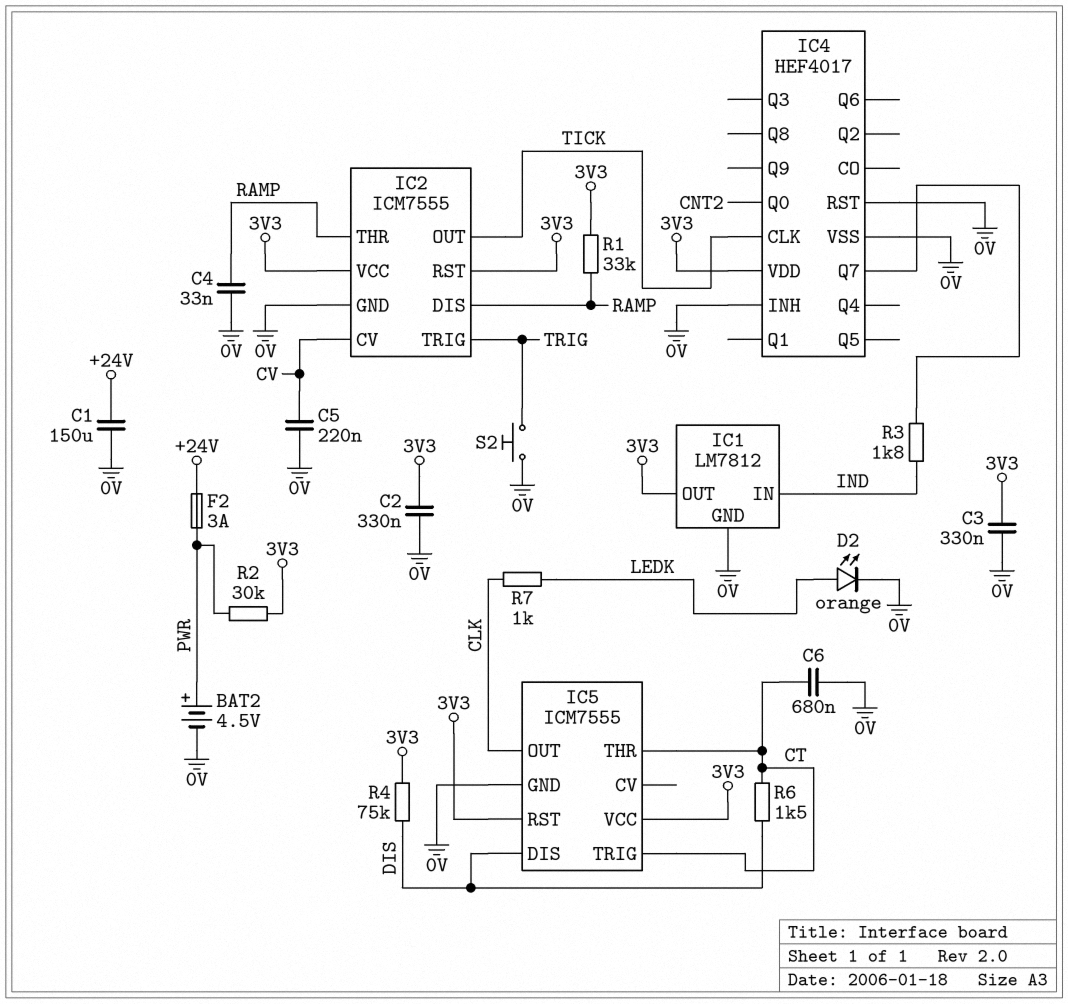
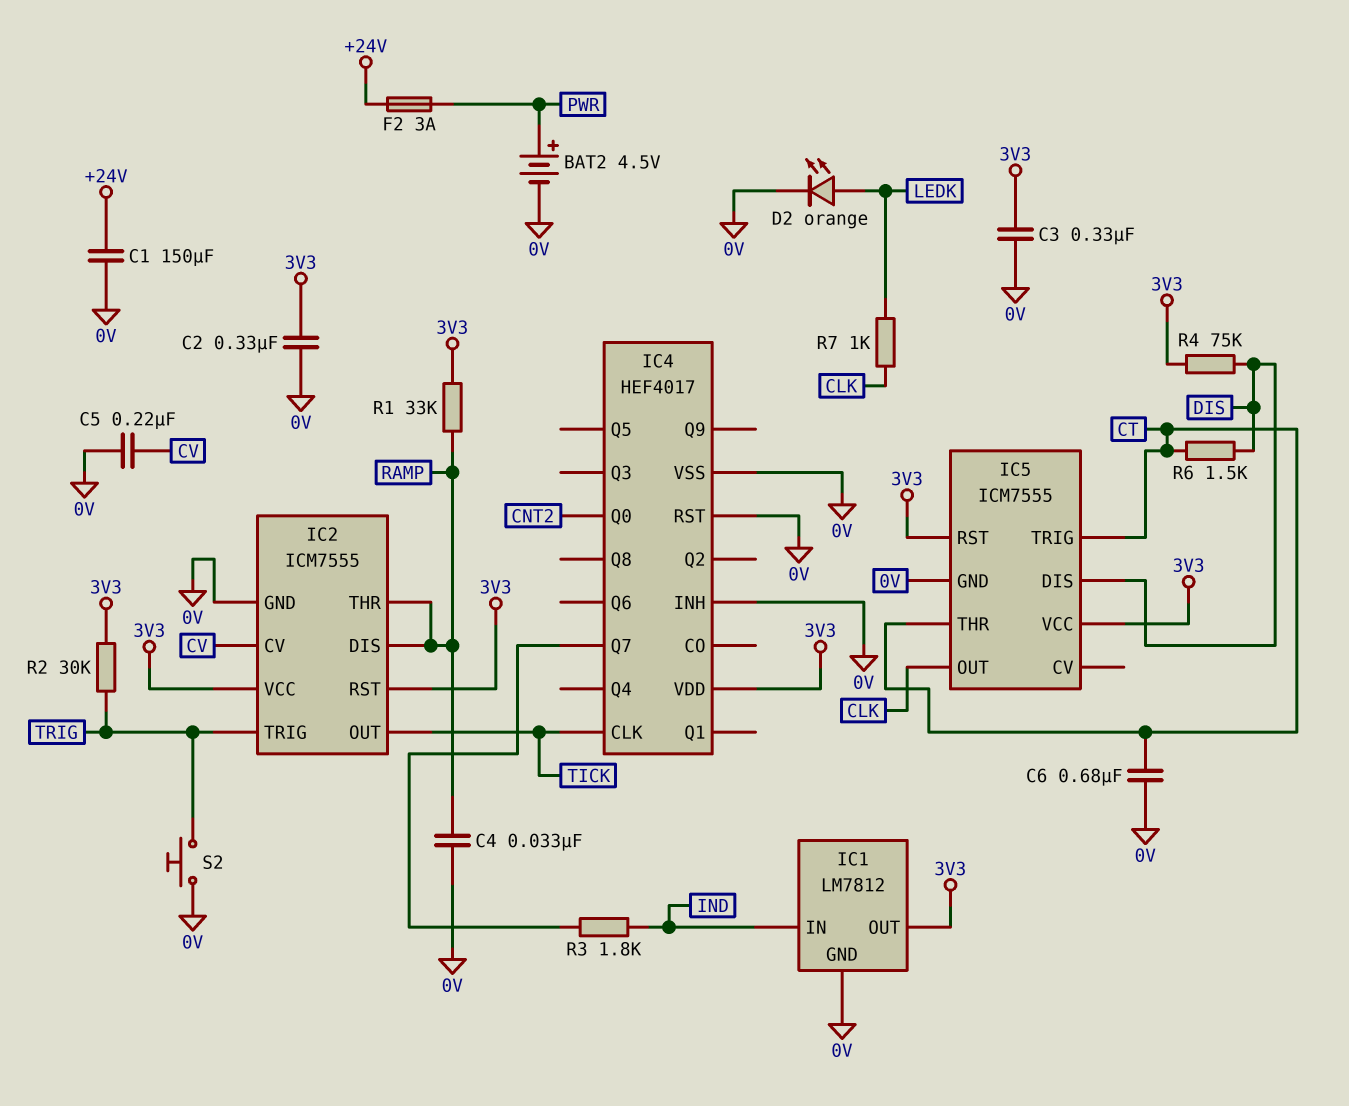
R2: 30k (3V3, PWR) -> 30k (3V3, TRIG)

